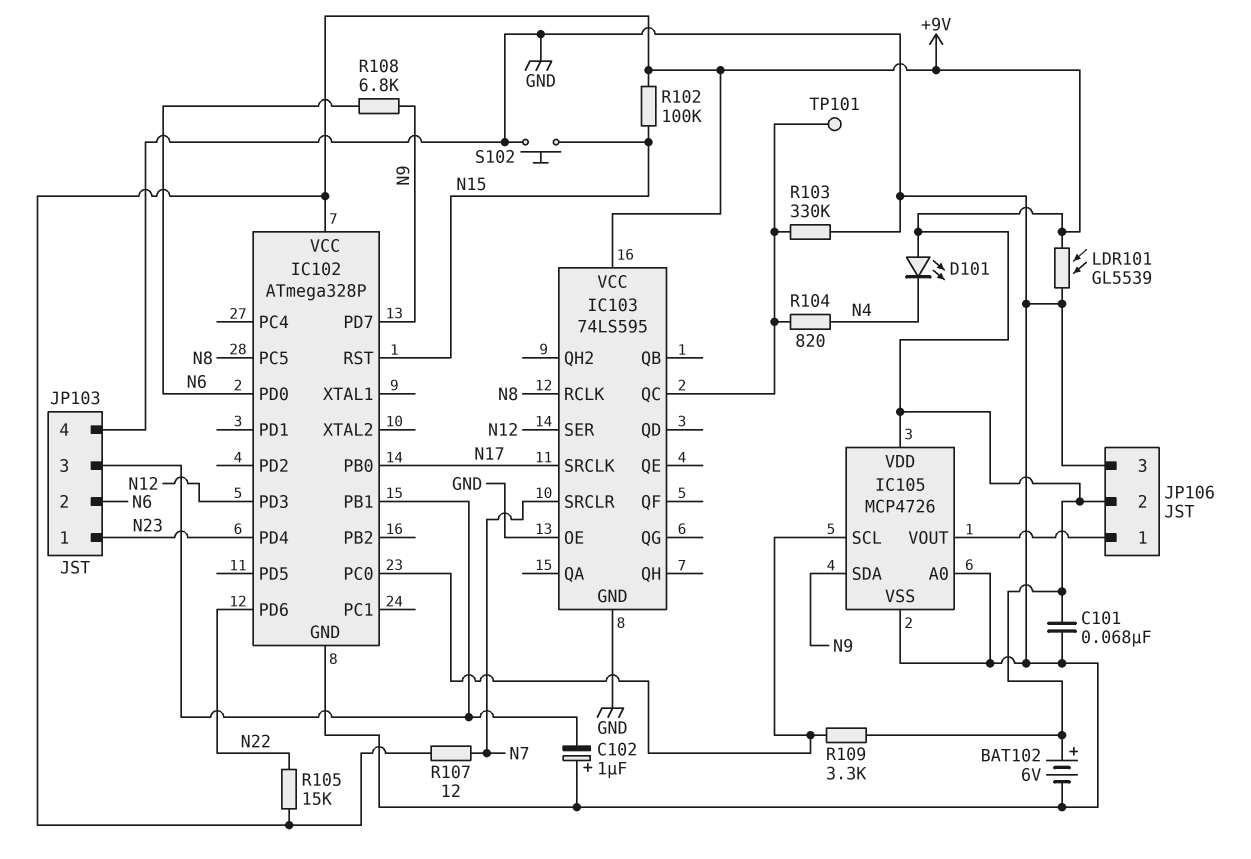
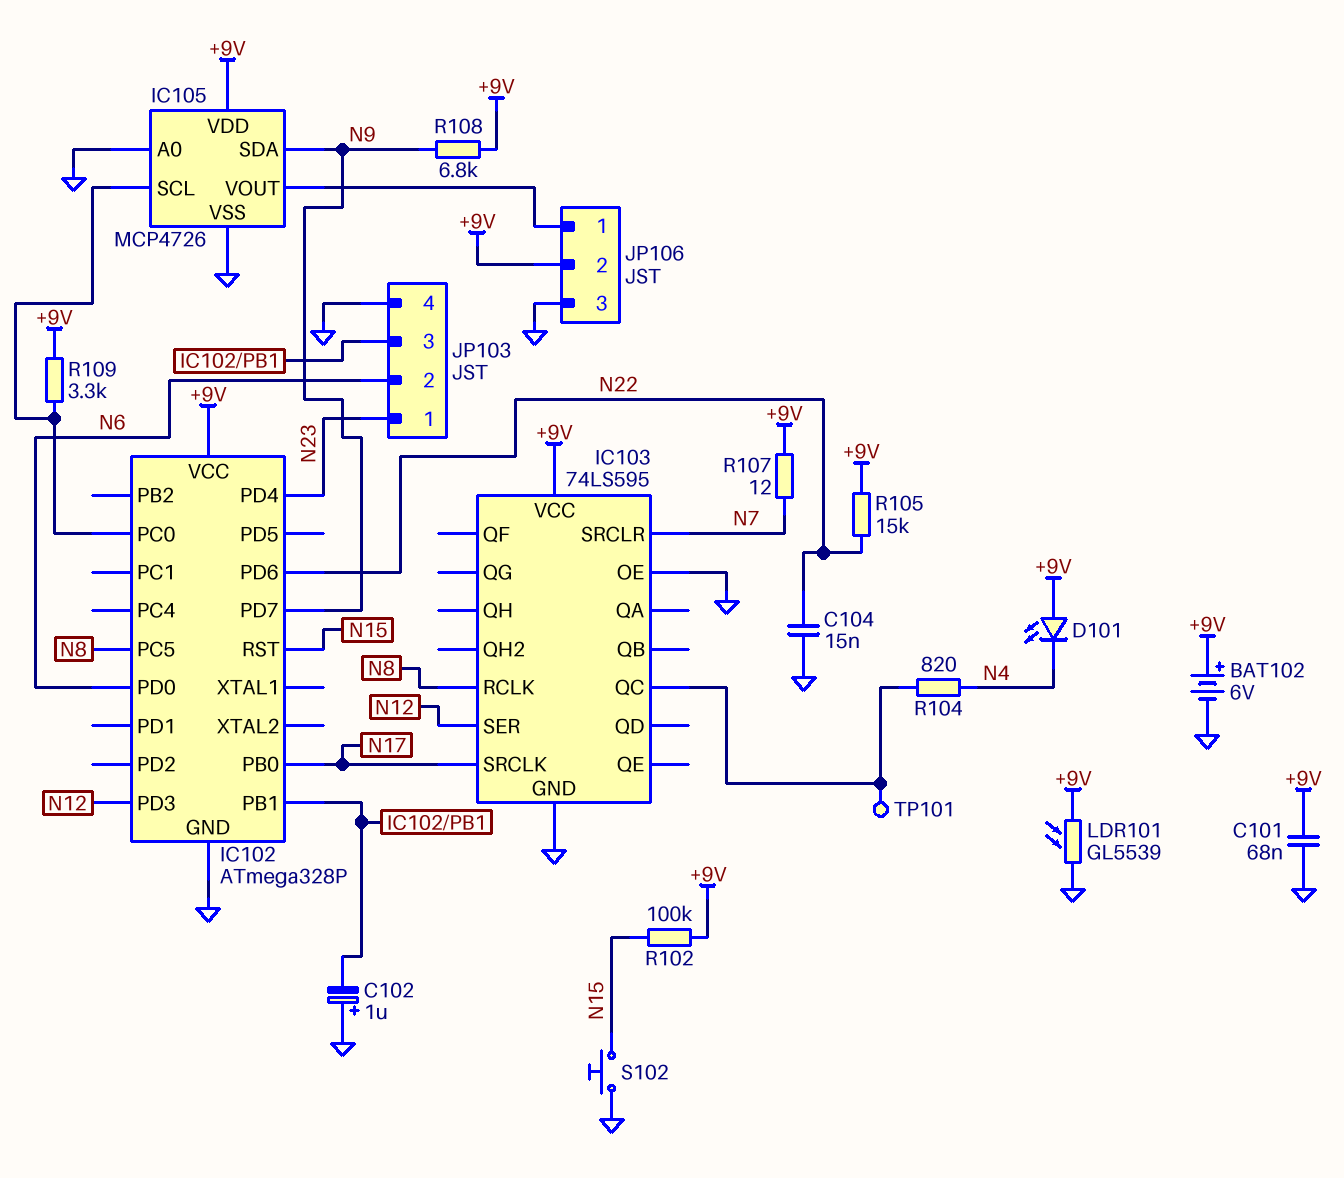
C104: none -> 15nF (GND, N22)
R103: 330k (GND, IC103/QC) -> none
R108: 6.8k (N6, N9) -> 6.8k (+9V, N9)

